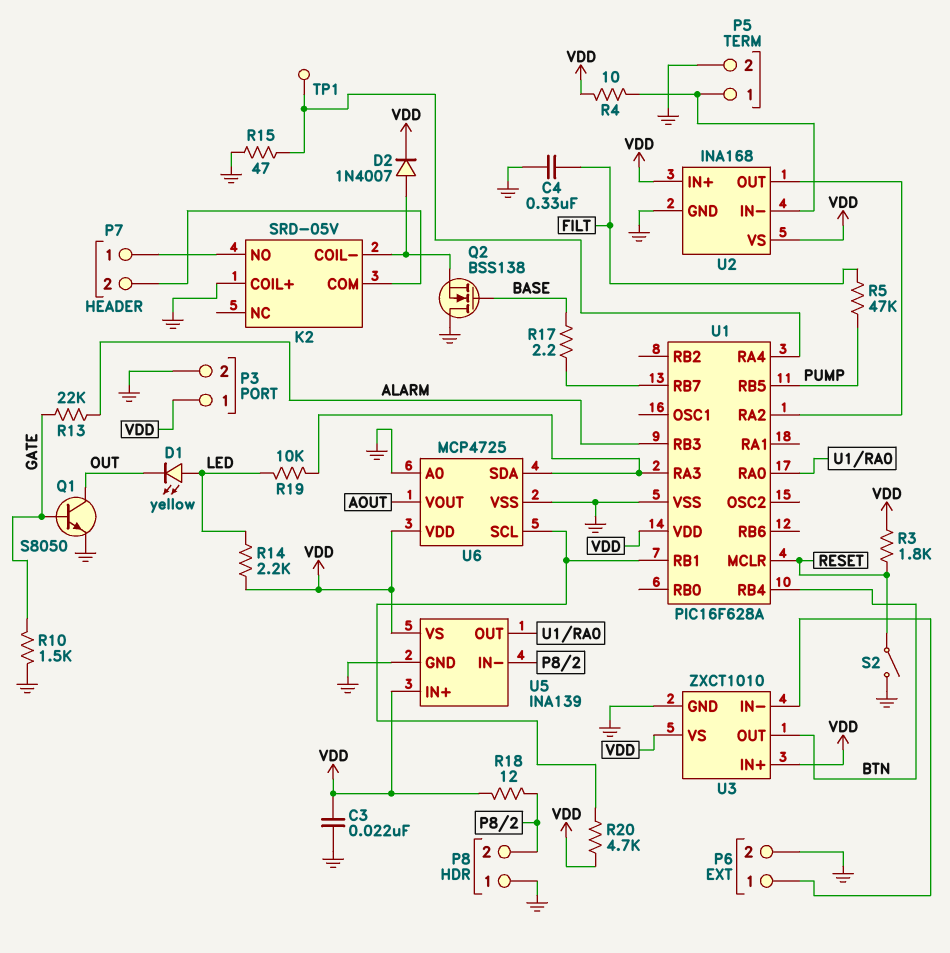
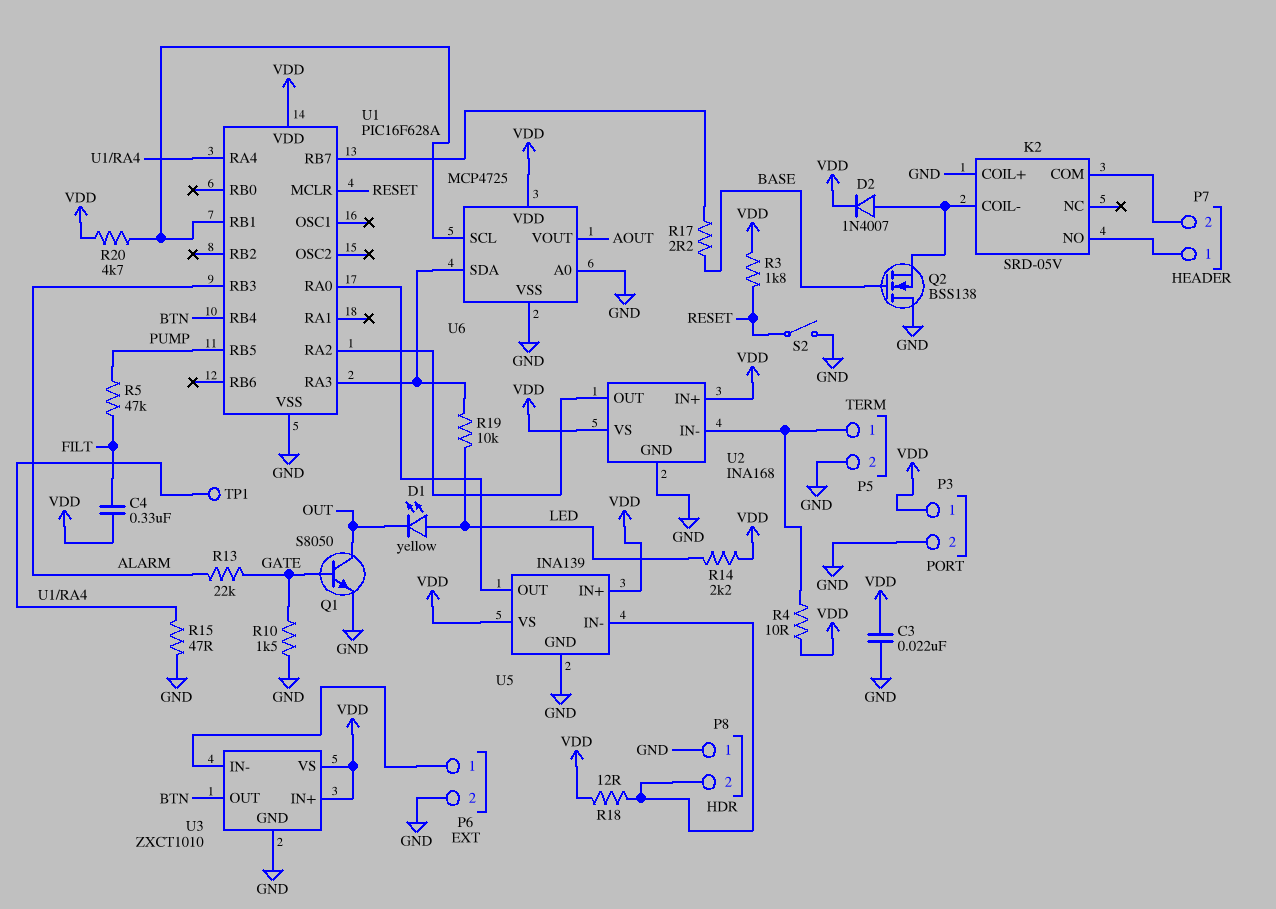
C4: 330nF (FILT, GND) -> 330nF (FILT, VDD)

